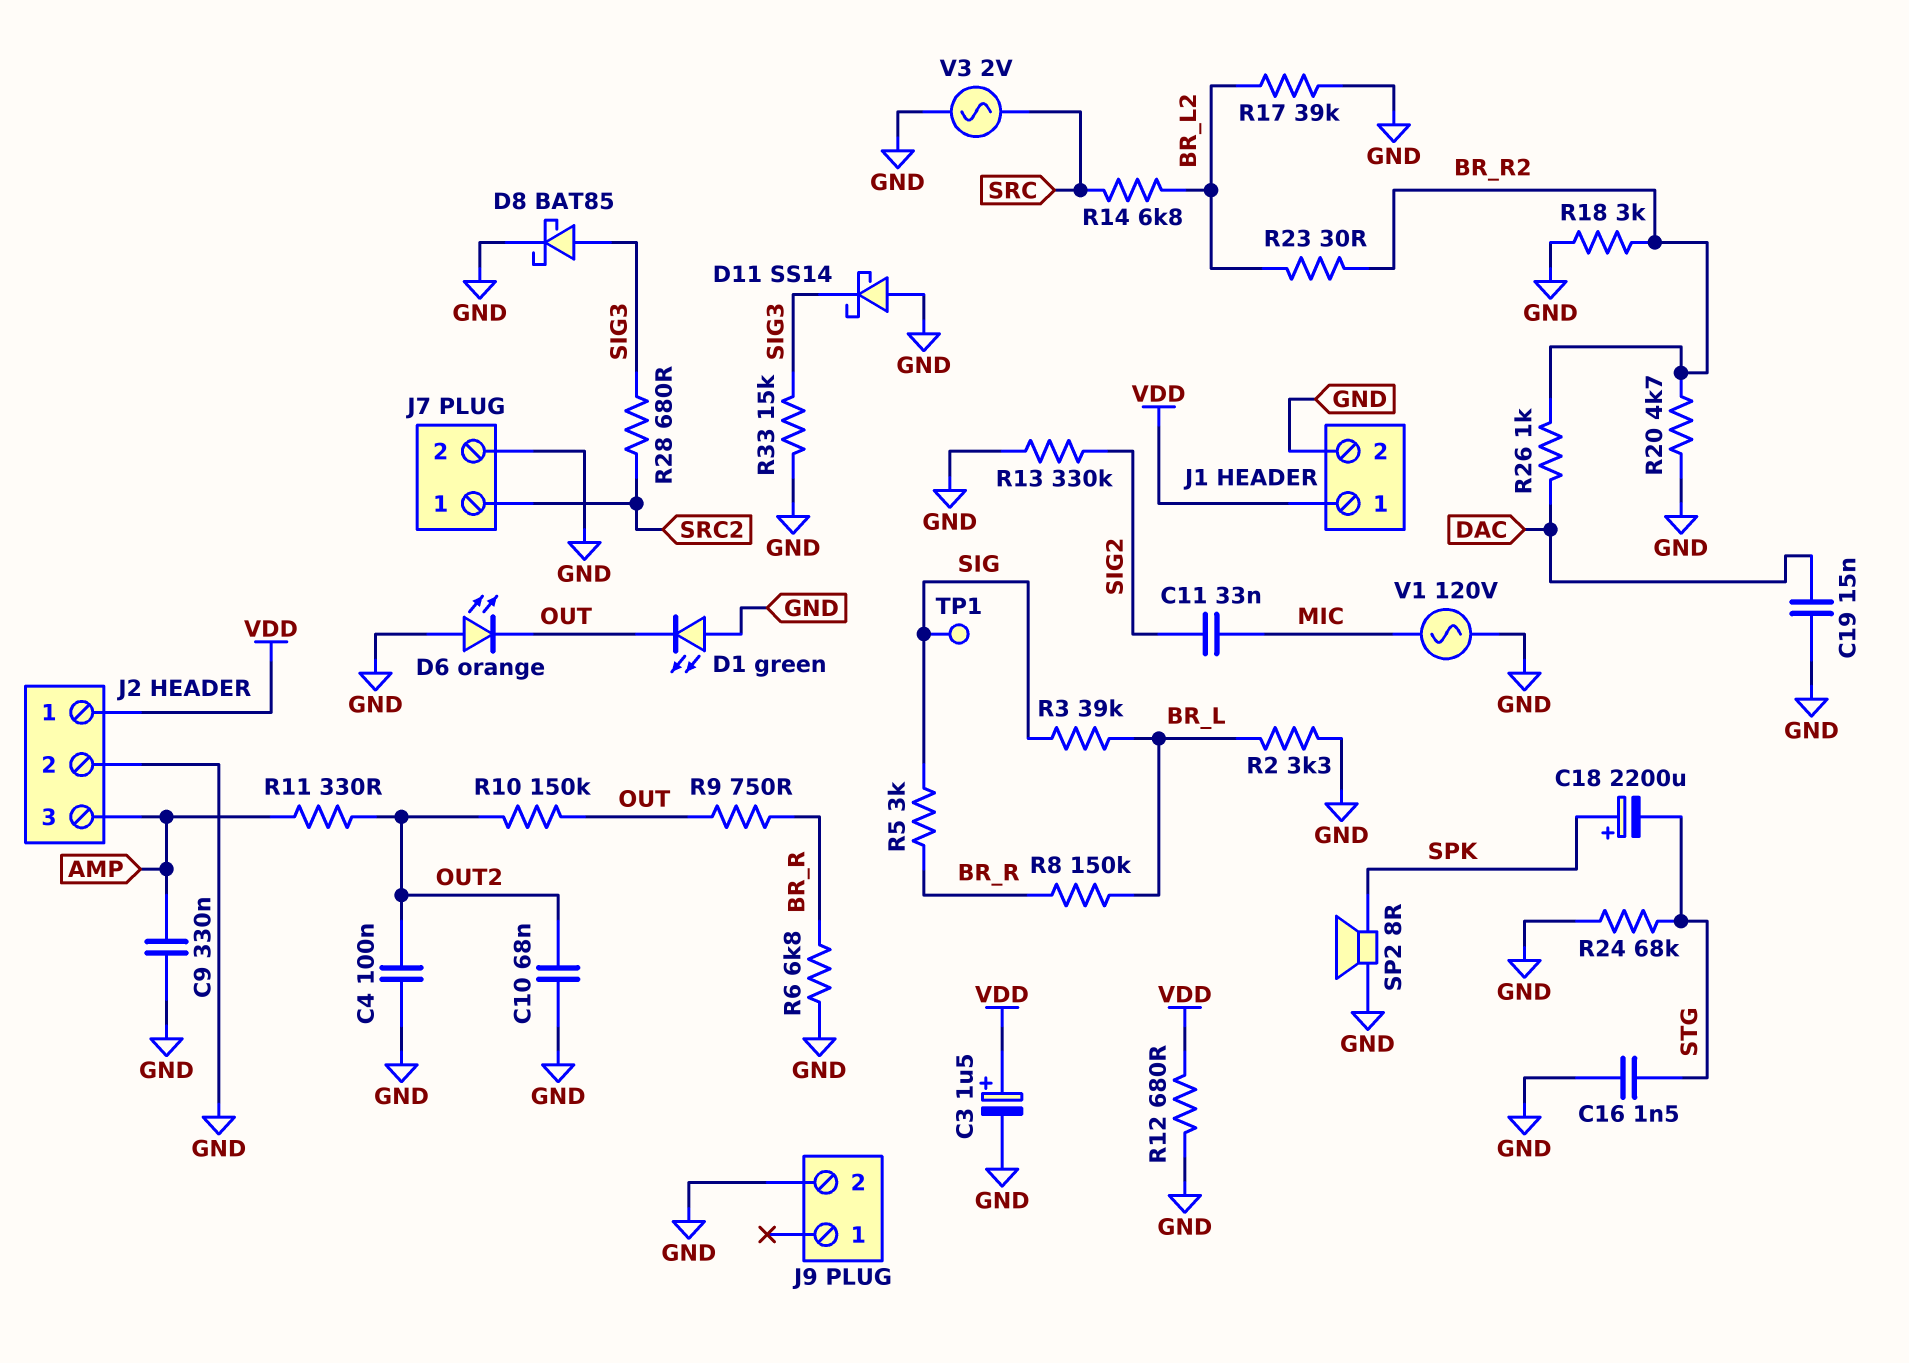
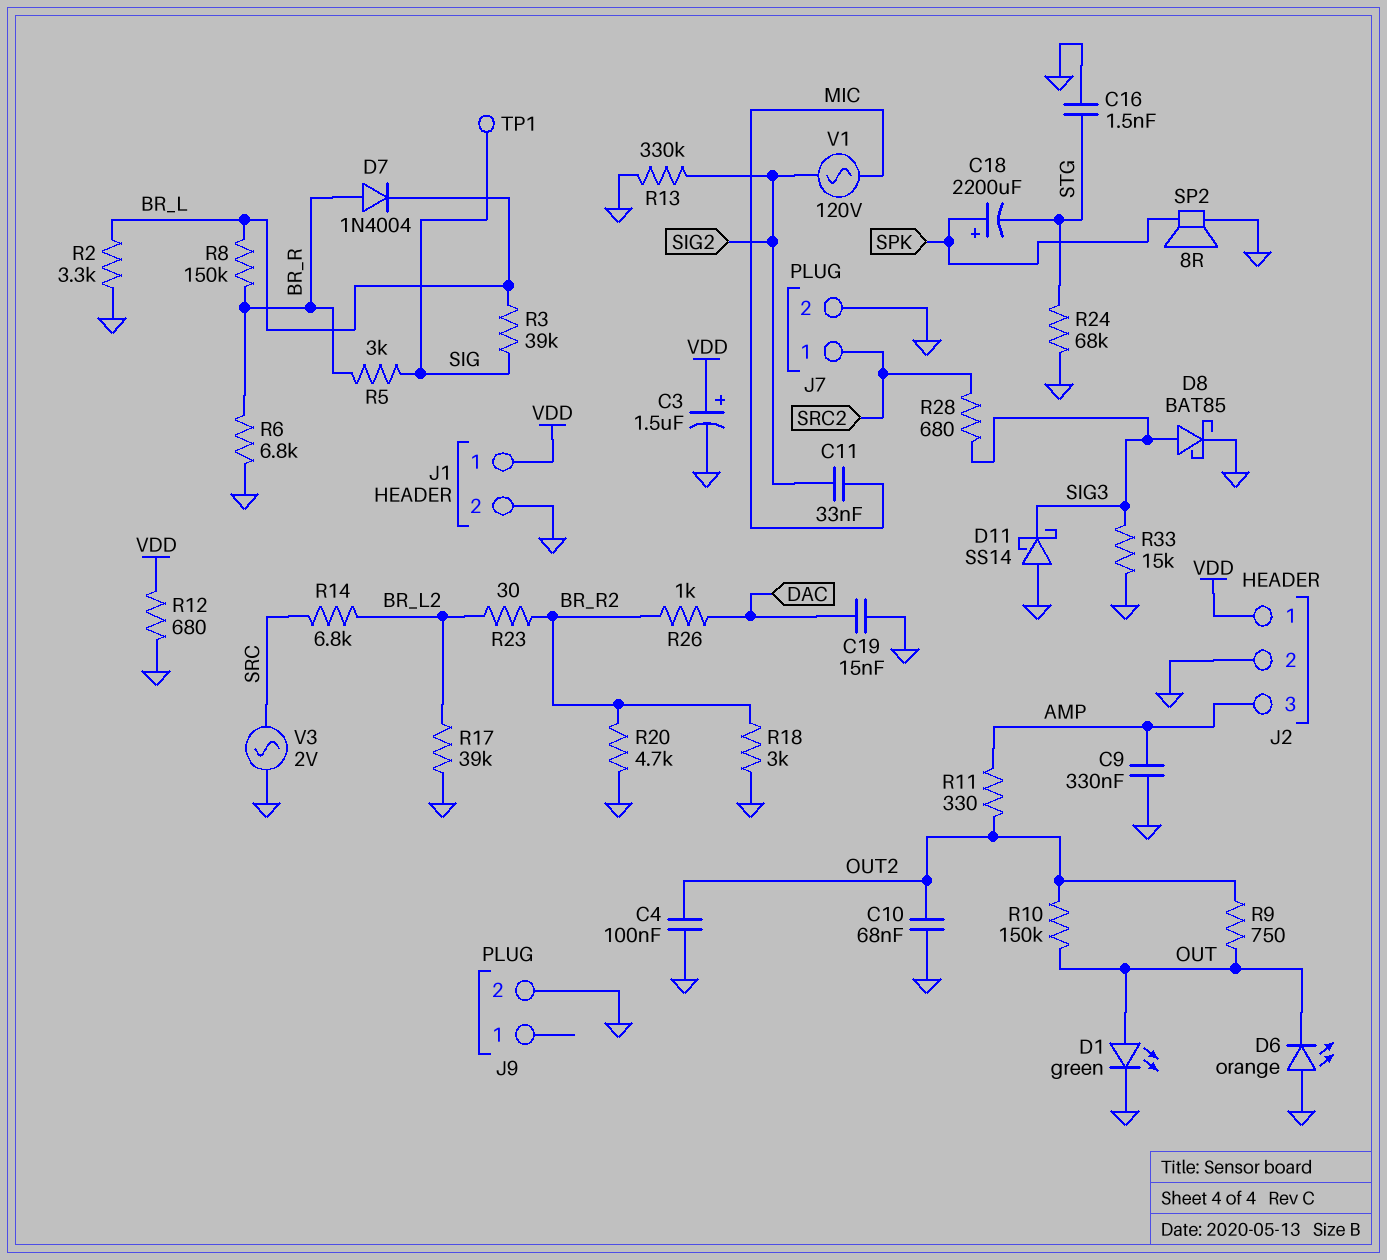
D1: LED green (A GND, K OUT) -> LED green (A OUT, K GND)
D7: none -> diode 1N4004 (A BR_R, K BR_L)
R9: 750 (BR_R, OUT) -> 750 (OUT, OUT2)
V1: AC 120V (GND, MIC) -> AC 120V (MIC, SIG2)

